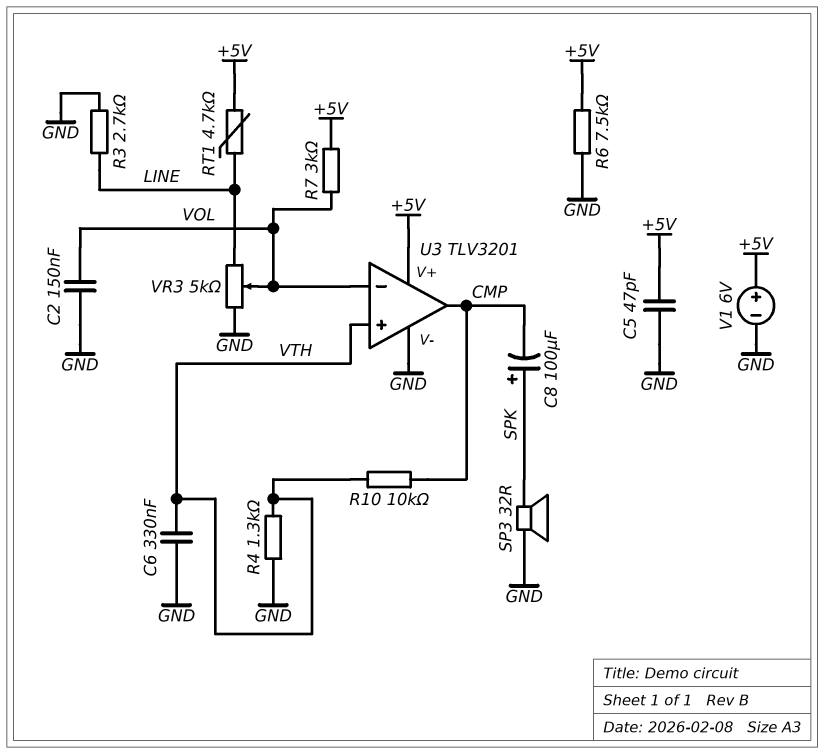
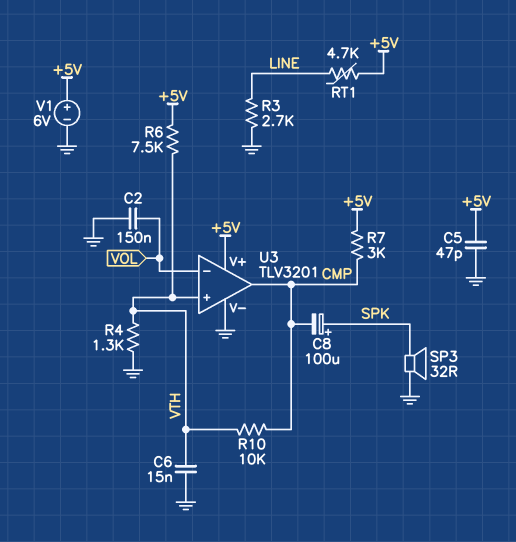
C6: 330nF (GND, VTH) -> 15nF (GND, VTH)
R6: 7.5k (+5V, GND) -> 7.5k (+5V, VTH)
R7: 3k (+5V, VOL) -> 3k (+5V, CMP)
VR3: 5k (GND, LINE, wiper VOL) -> none

